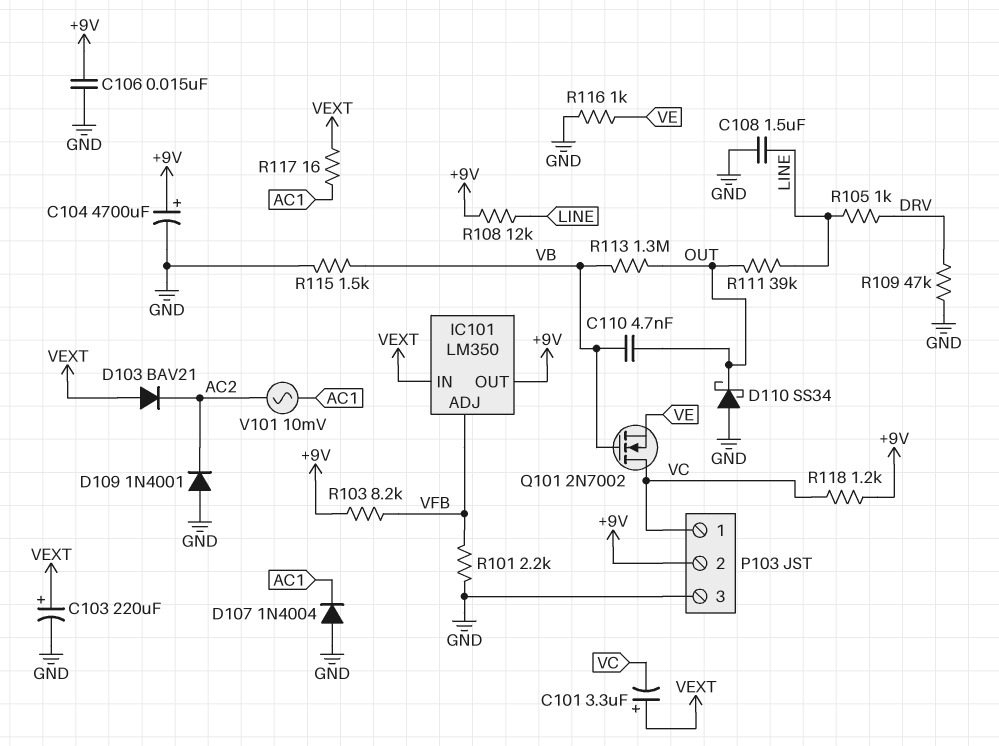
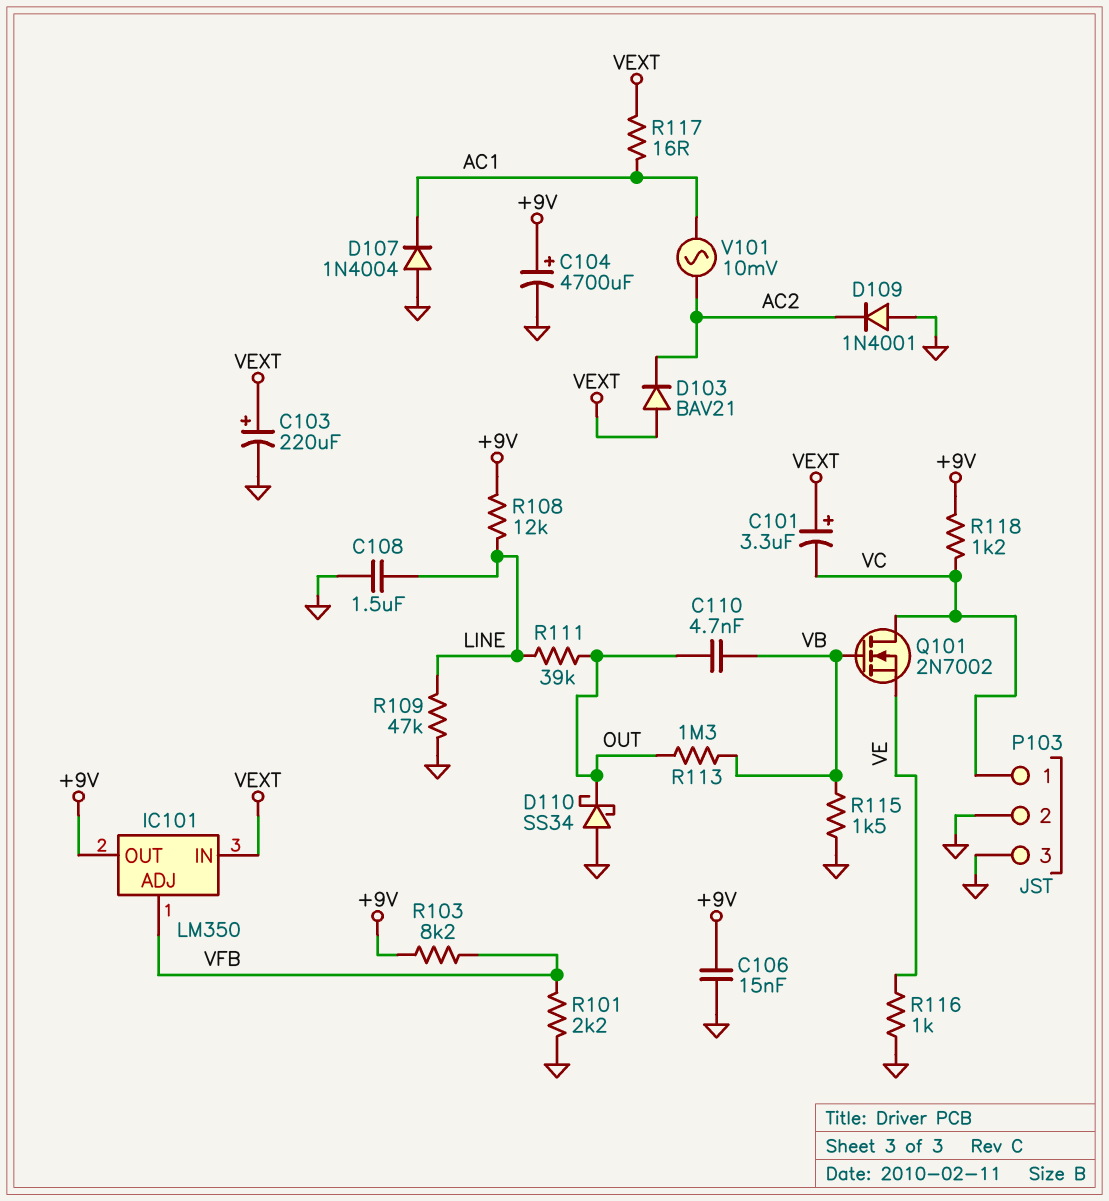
P103 pin 2: +9V -> GND
R105: 1k (DRV, LINE) -> none
R109: 47k (DRV, GND) -> 47k (GND, LINE)

